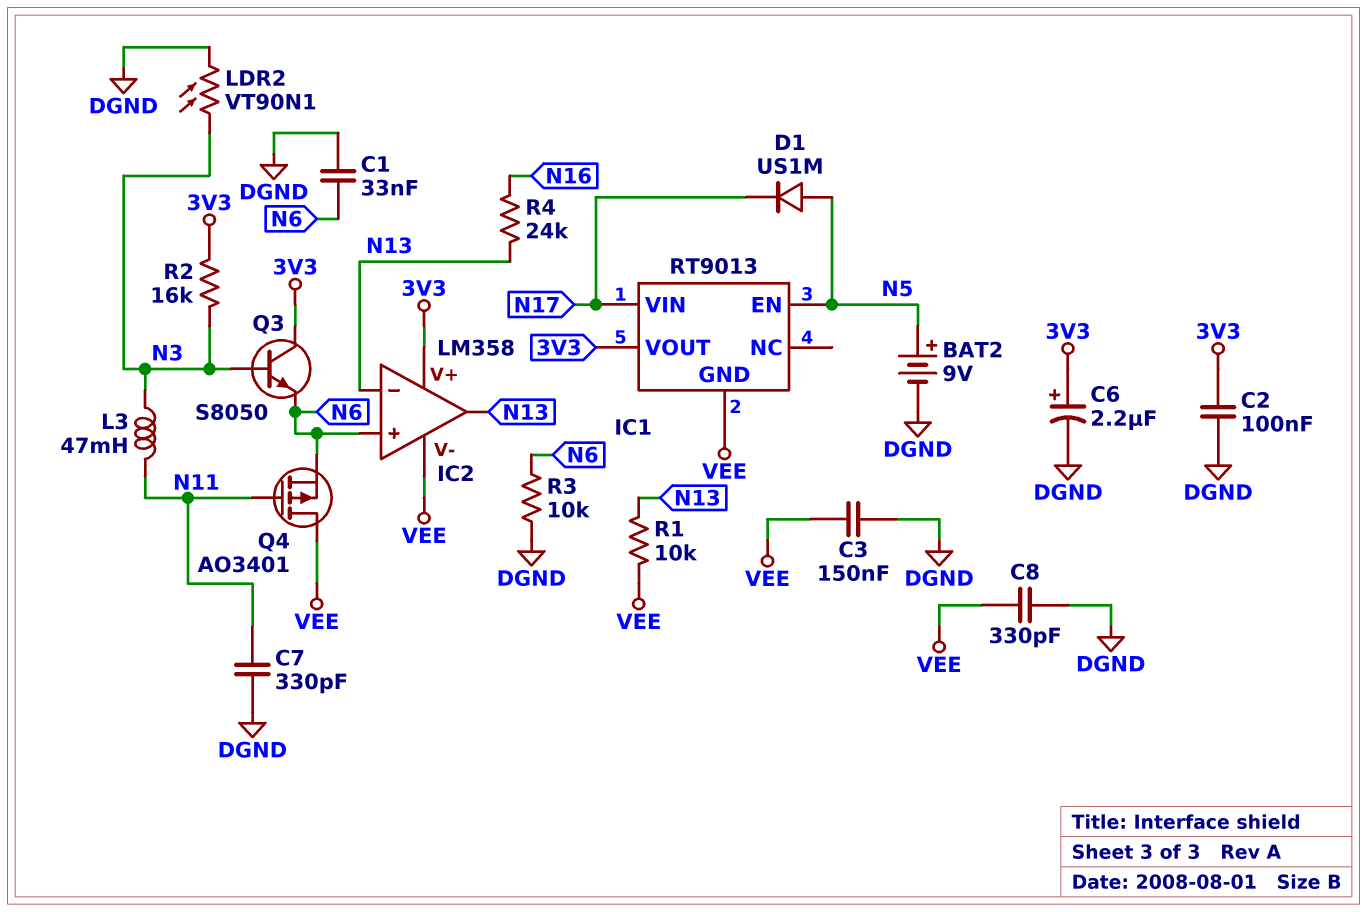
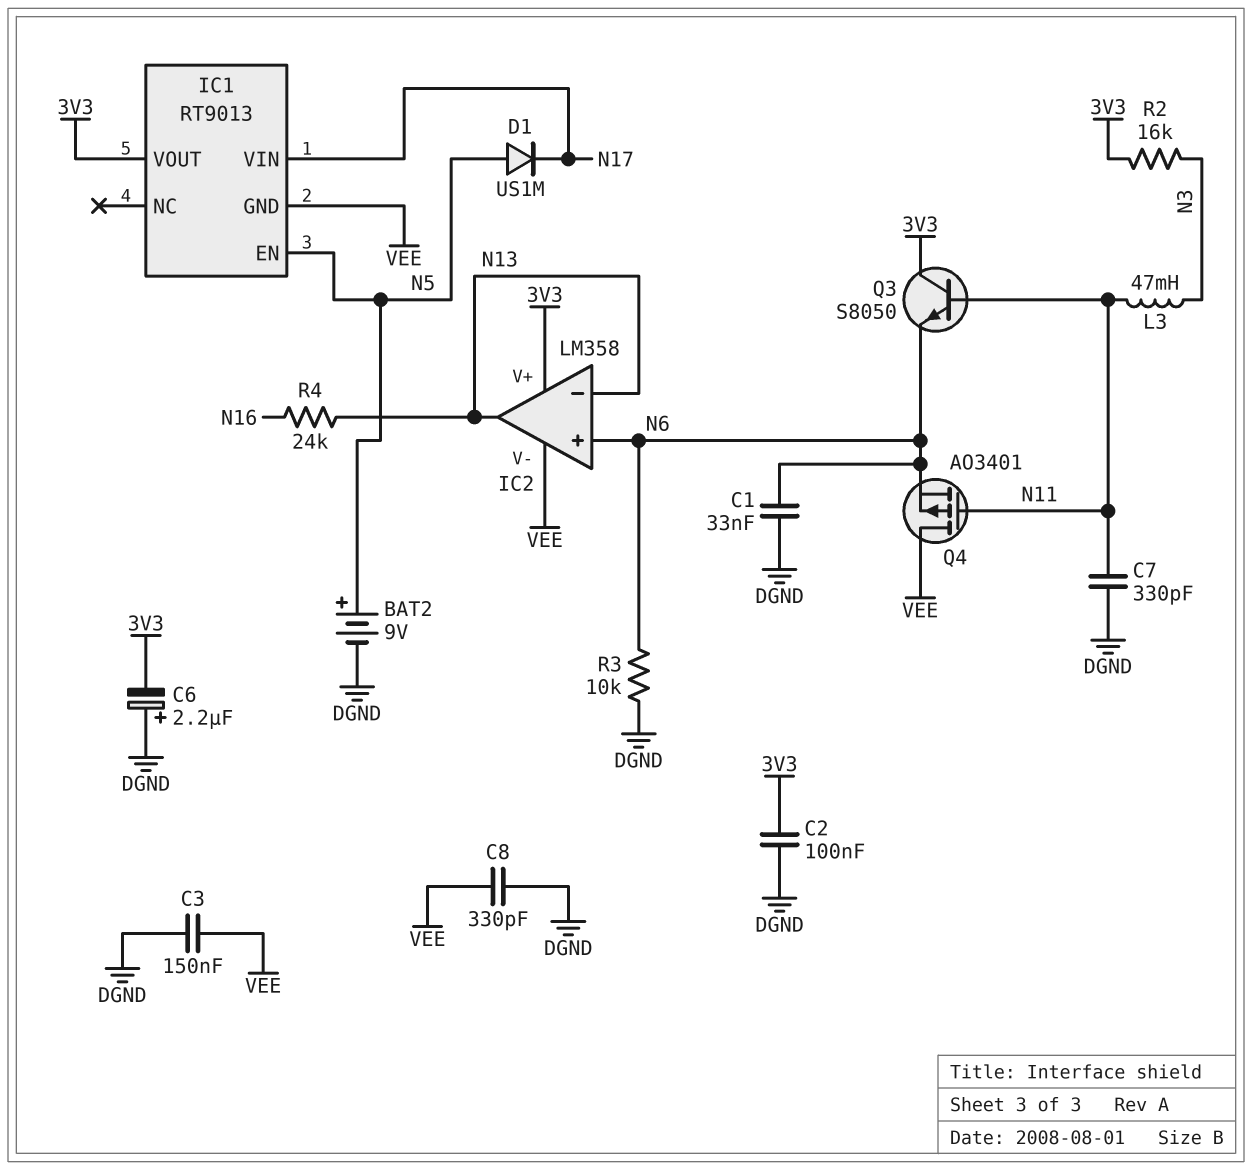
C6: 2.2uF (plus 3V3, minus DGND) -> 2.2uF (plus DGND, minus 3V3)
LDR2: VT90N1 (DGND, N3) -> none
Q3: NPN S8050 (B N3, C 3V3, E N6) -> NPN S8050 (B N11, C 3V3, E N6)
R1: 10k (N13, VEE) -> none

